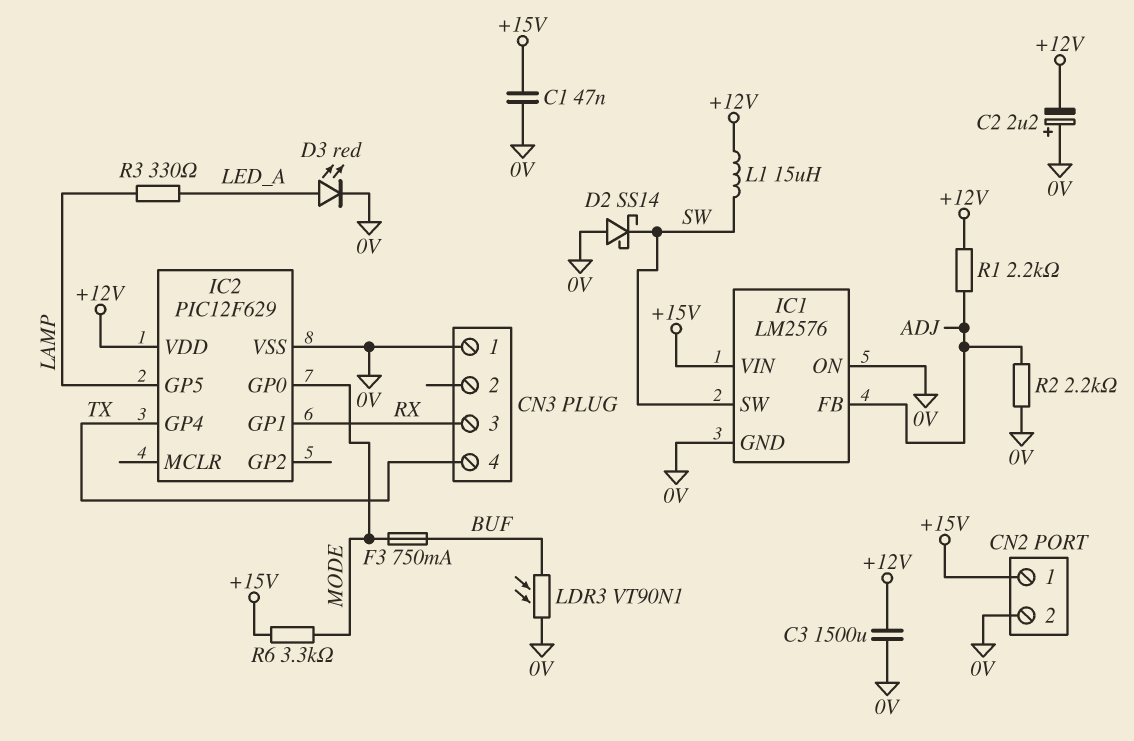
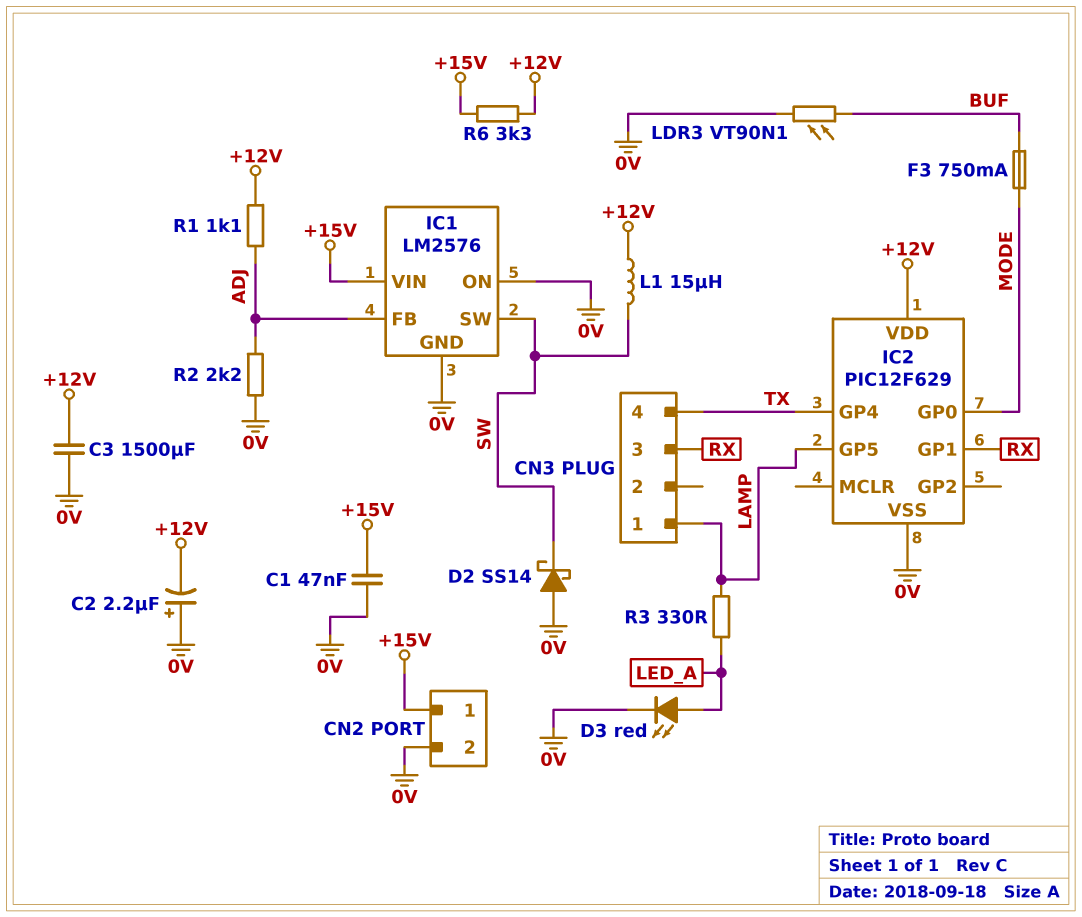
CN3 pin 1: 0V -> LAMP
R1: 2.2k (+12V, ADJ) -> 1.1k (+12V, ADJ)
R6: 3.3k (+15V, MODE) -> 3.3k (+12V, +15V)

